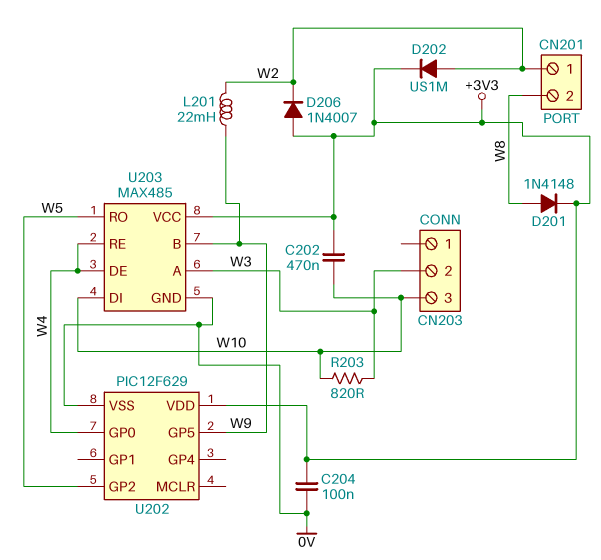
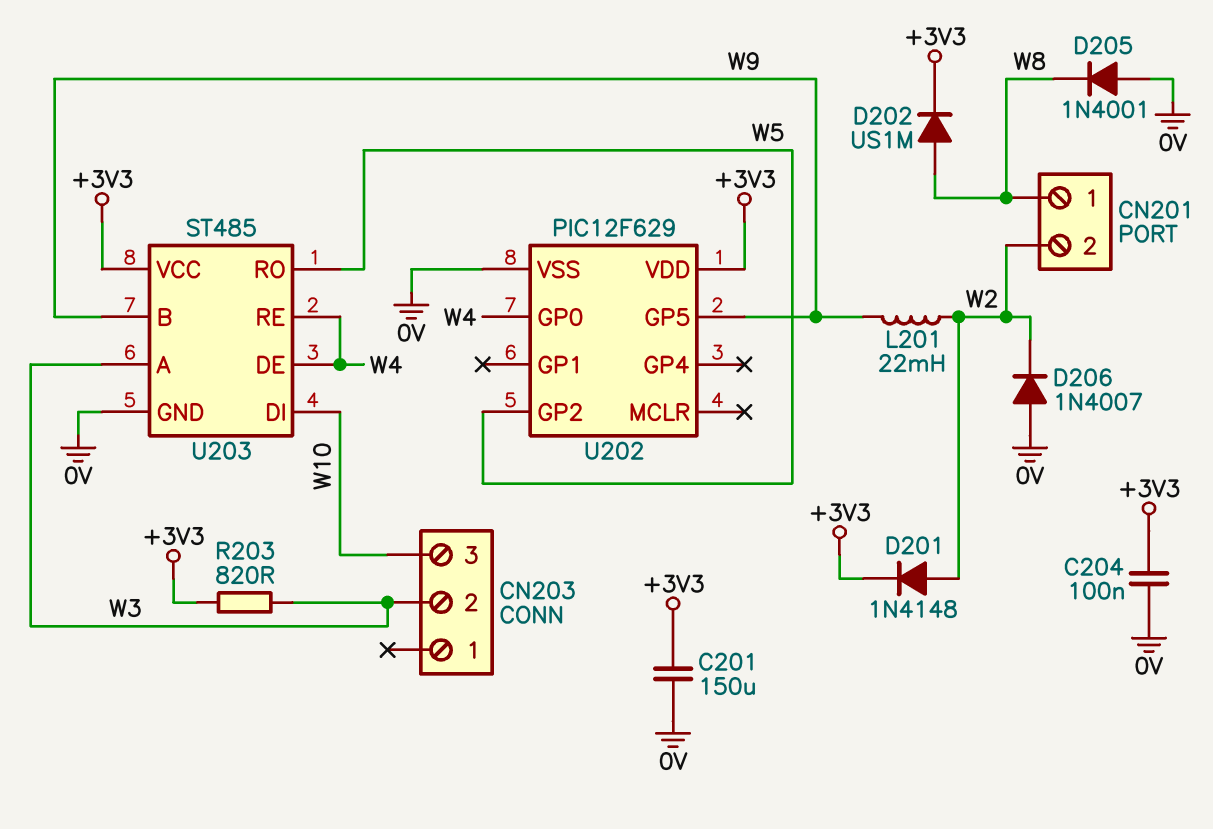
C201: none -> 150uF (+3V3, 0V)
C202: 470nF (+3V3, W10) -> none
CN201 pin 1: W2 -> W8
CN201 pin 2: W8 -> W2
D201: diode 1N4148 (A W8, K +3V3) -> diode 1N4148 (A W2, K +3V3)
D202: diode US1M (A W2, K +3V3) -> diode US1M (A W8, K +3V3)
D205: none -> diode 1N4001 (A 0V, K W8)
D206: diode 1N4007 (A +3V3, K W2) -> diode 1N4007 (A 0V, K W2)
R203: 820 (W3, W10) -> 820 (+3V3, W3)
U203: MAX485 -> ST485

